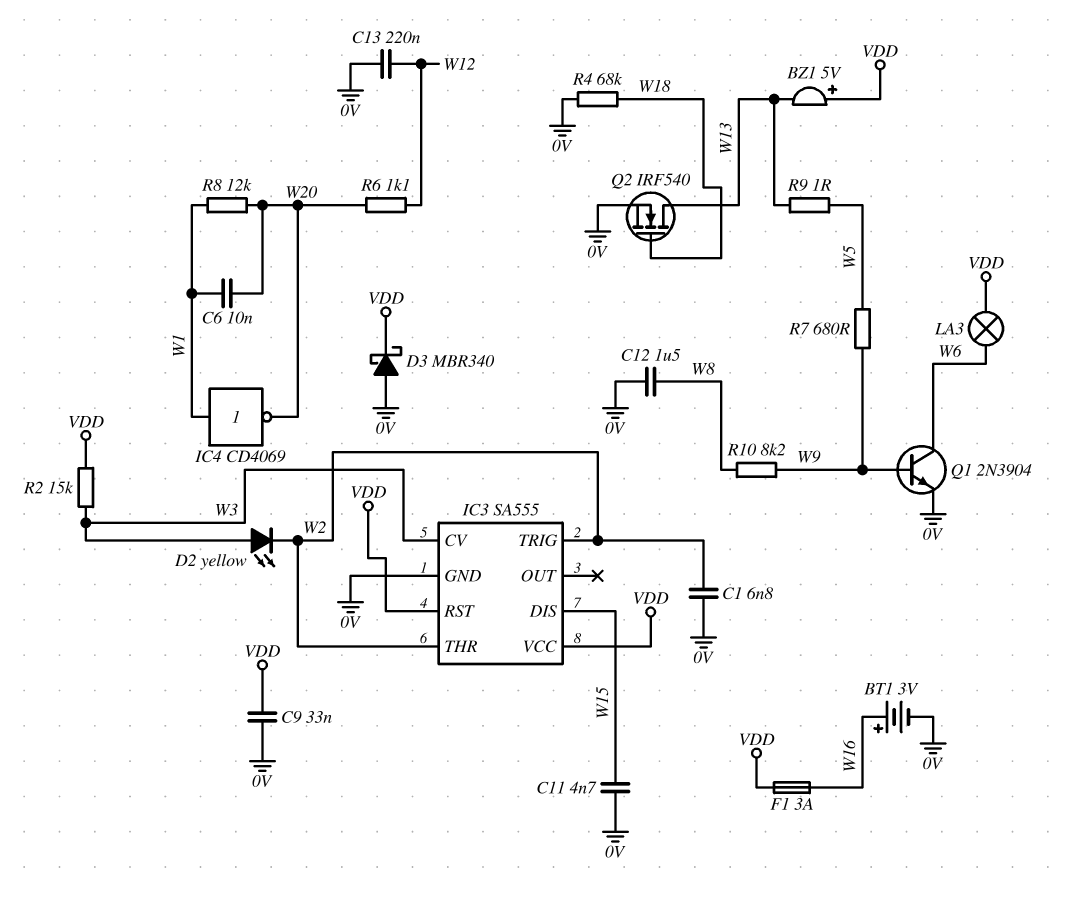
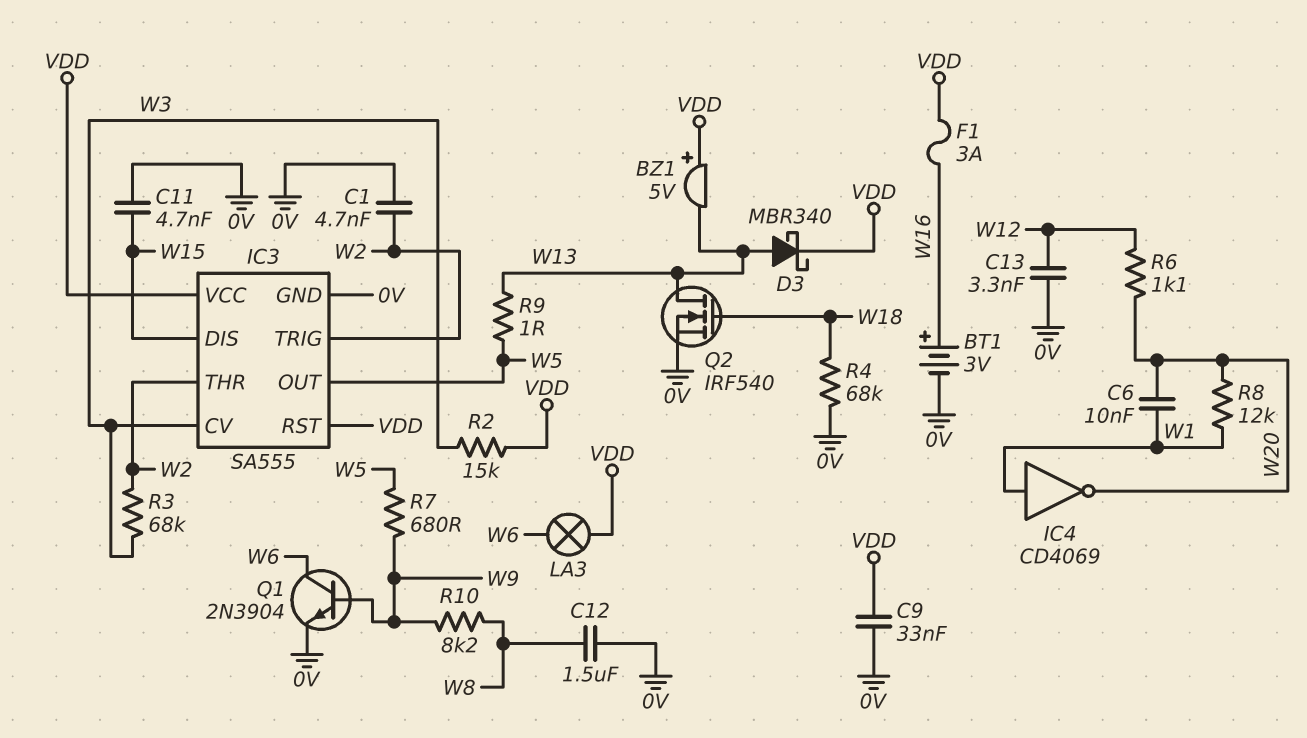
C1: 6.8nF (0V, W2) -> 4.7nF (0V, W2)
C13: 220nF (0V, W12) -> 3.3nF (0V, W12)
D2: LED yellow (A W3, K W2) -> none
D3: schottky MBR340 (A 0V, K VDD) -> schottky MBR340 (A W13, K VDD)
IC3 pin OUT: none -> W5
R3: none -> 68k (W2, W3)

